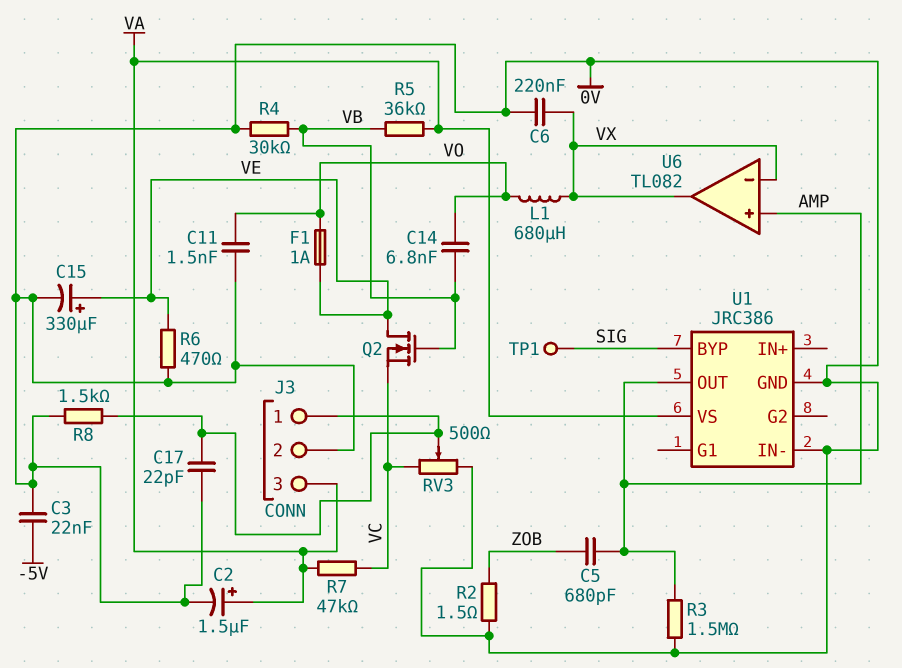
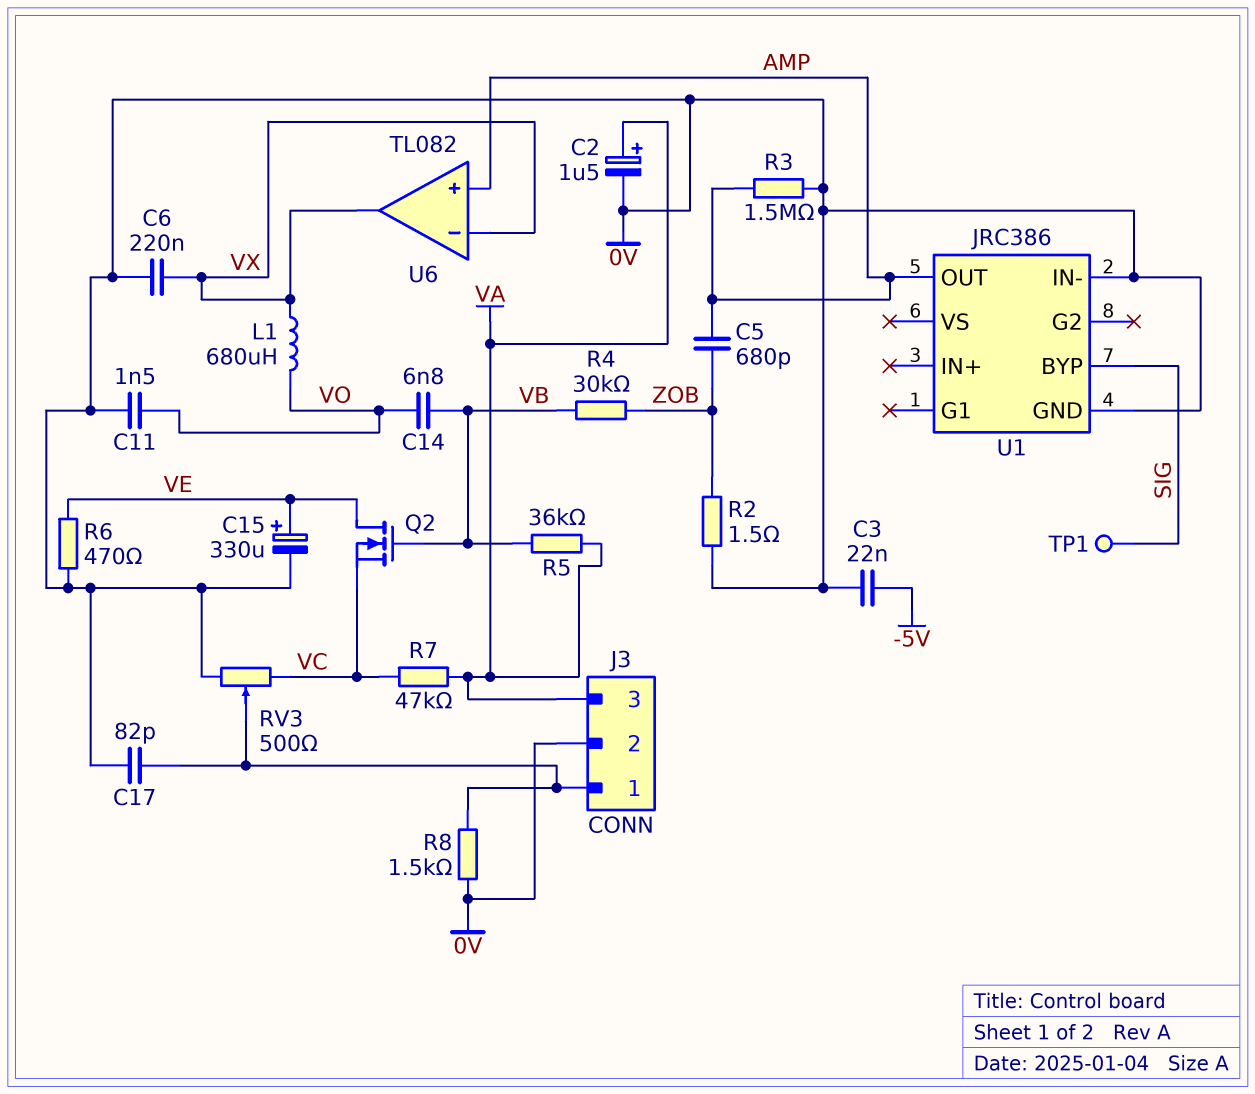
C17: 22pF (0V, J3/1) -> 82pF (0V, J3/1)
F1: 1A (VE, VO) -> none
R4: 30k (0V, VB) -> 30k (VB, ZOB)
U1 pin VS: VA -> none

